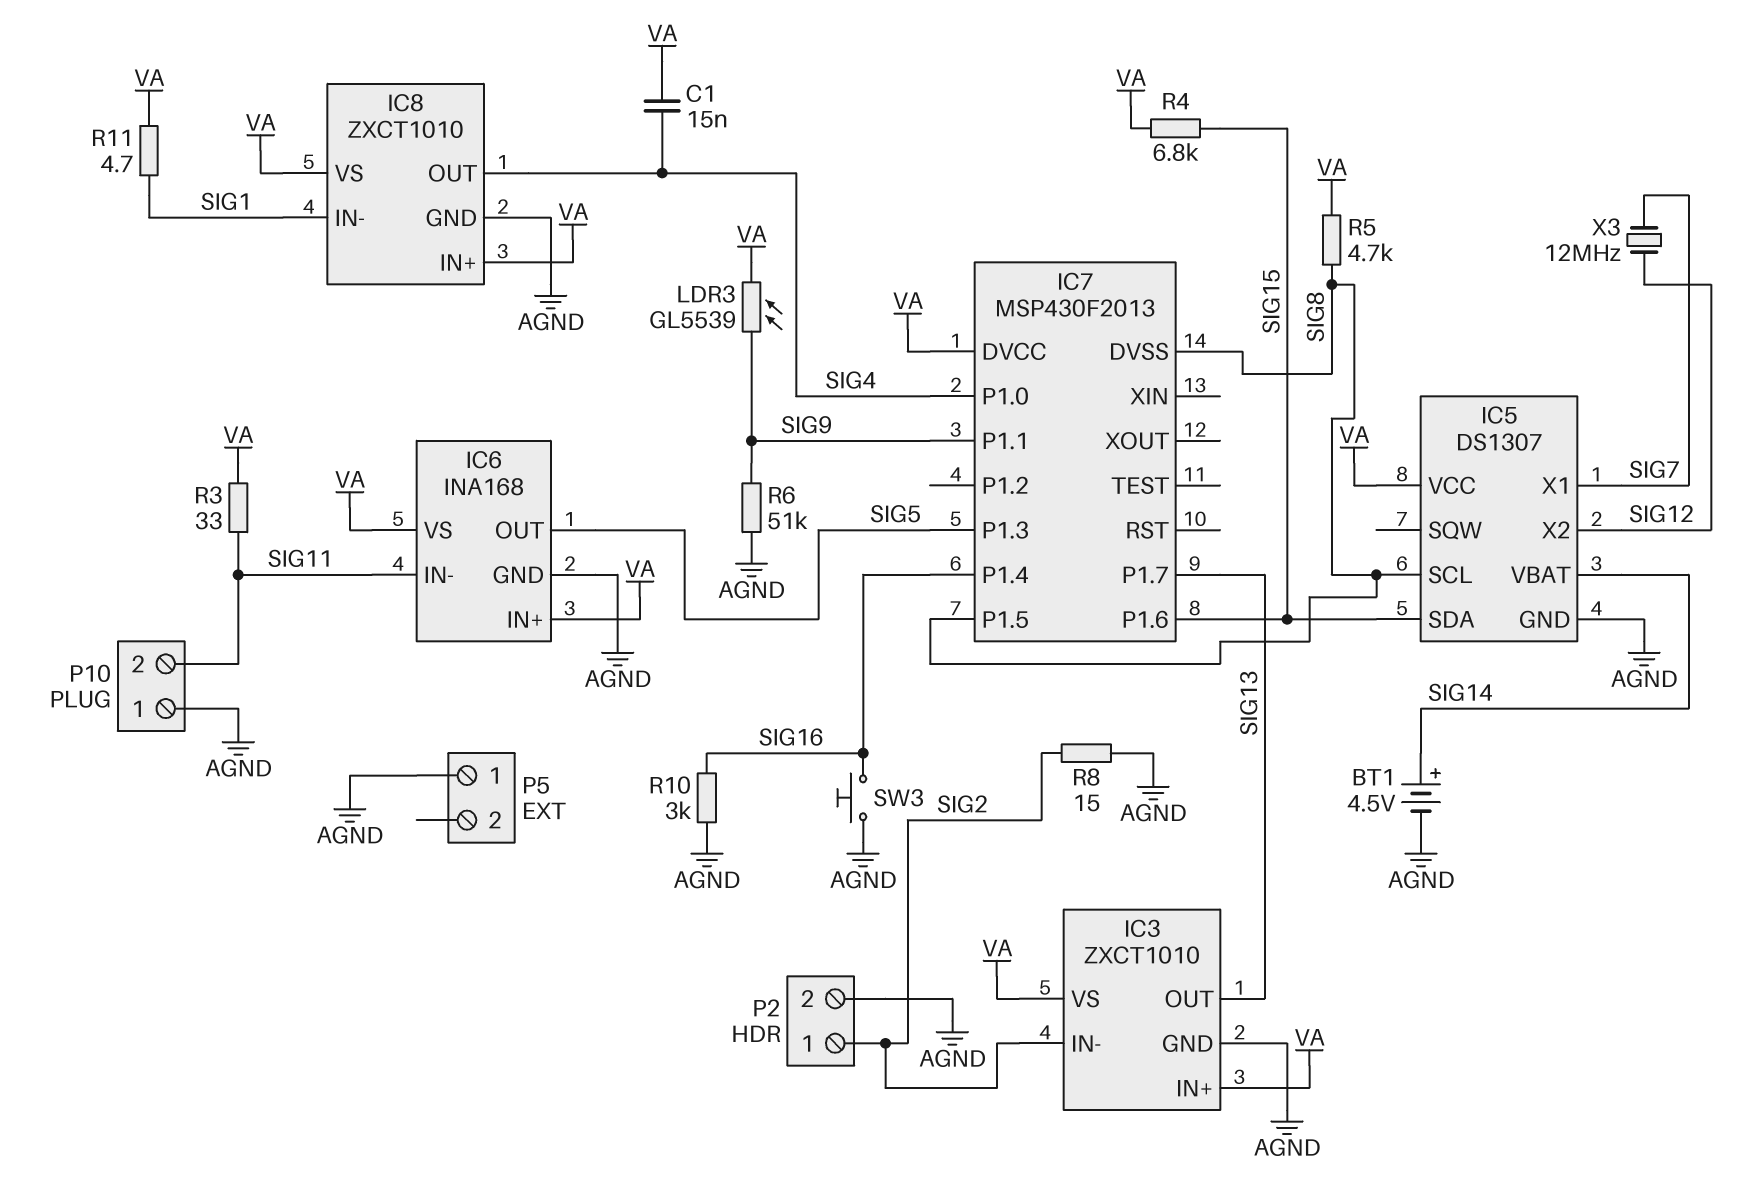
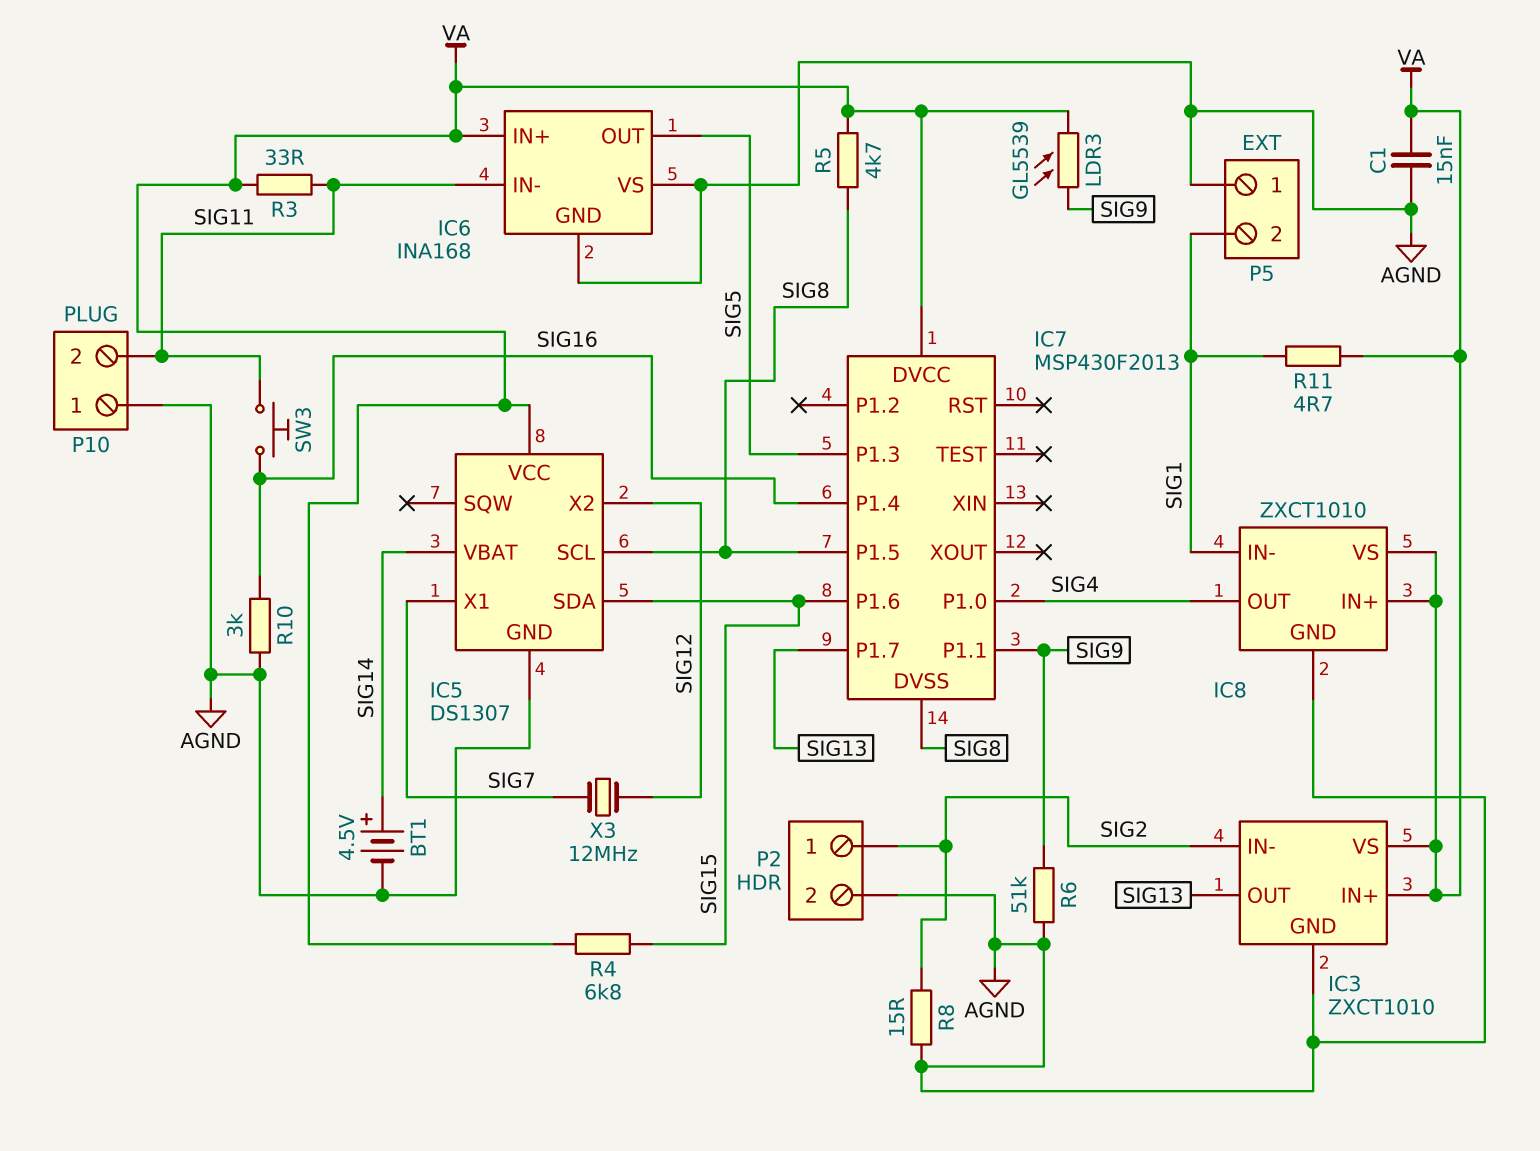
C1: 15nF (SIG4, VA) -> 15nF (AGND, VA)
IC6 pin VS: VA -> AGND
P5 pin 2: none -> SIG1
SW3: button (AGND, SIG16) -> button (SIG11, SIG16)

